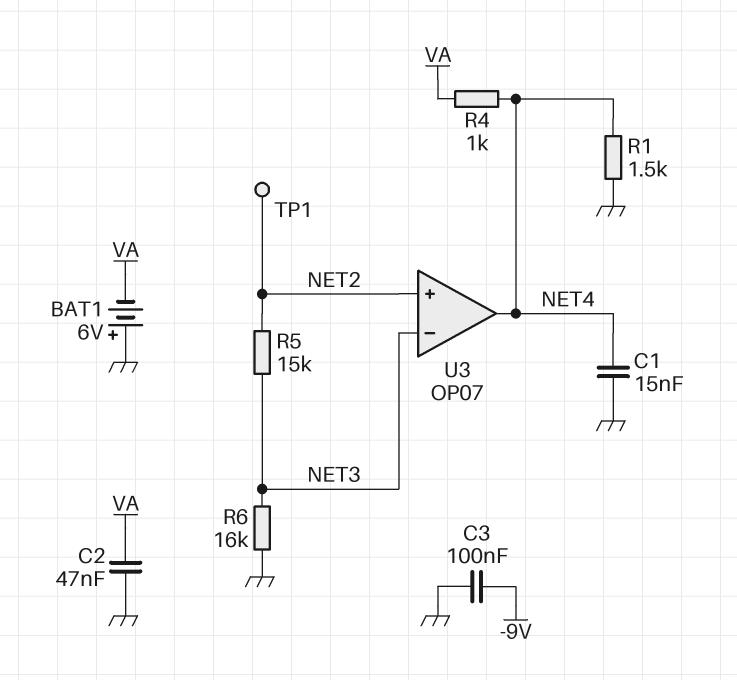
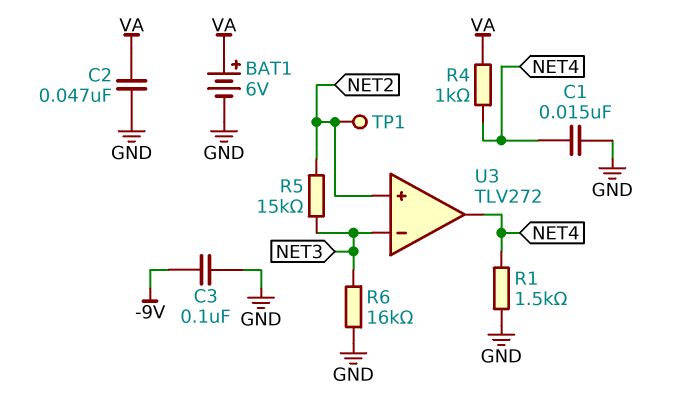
BAT1: 6V (plus GND, minus VA) -> 6V (plus VA, minus GND)
U3: OP07 -> TLV272

